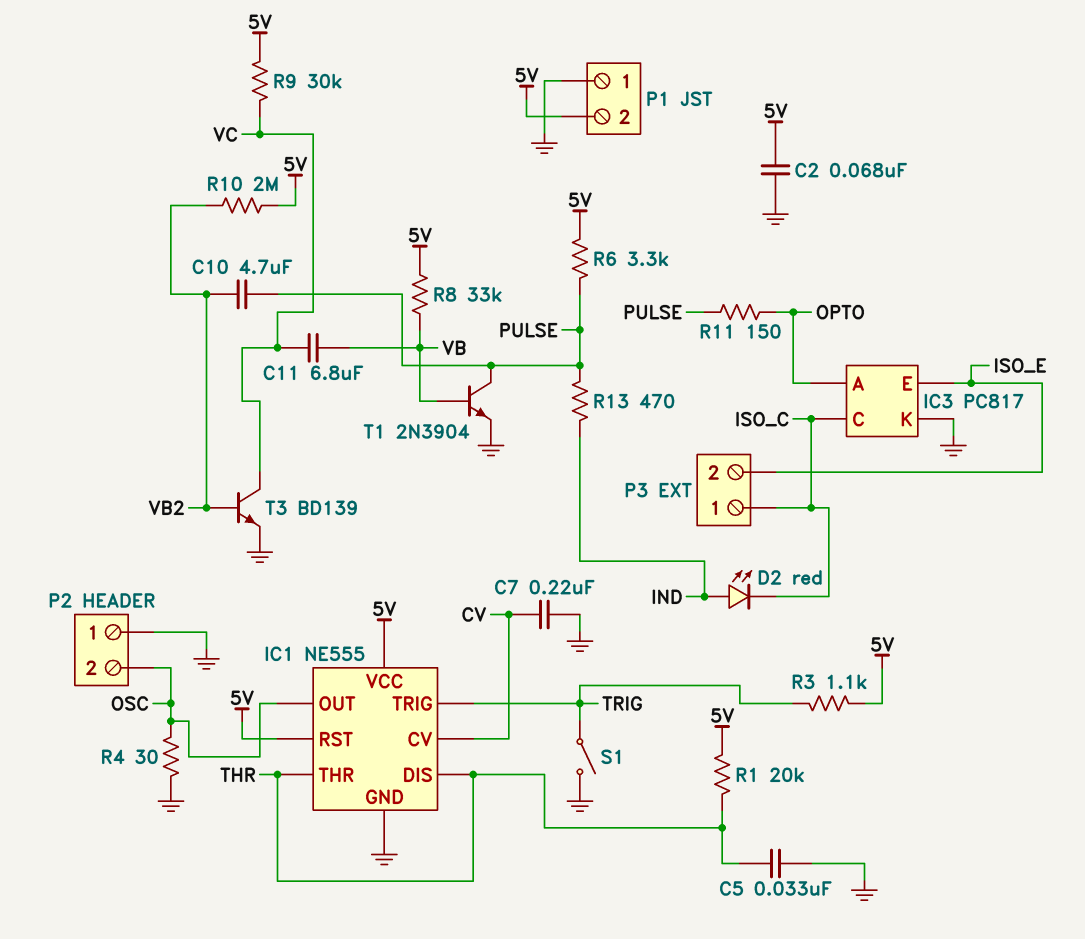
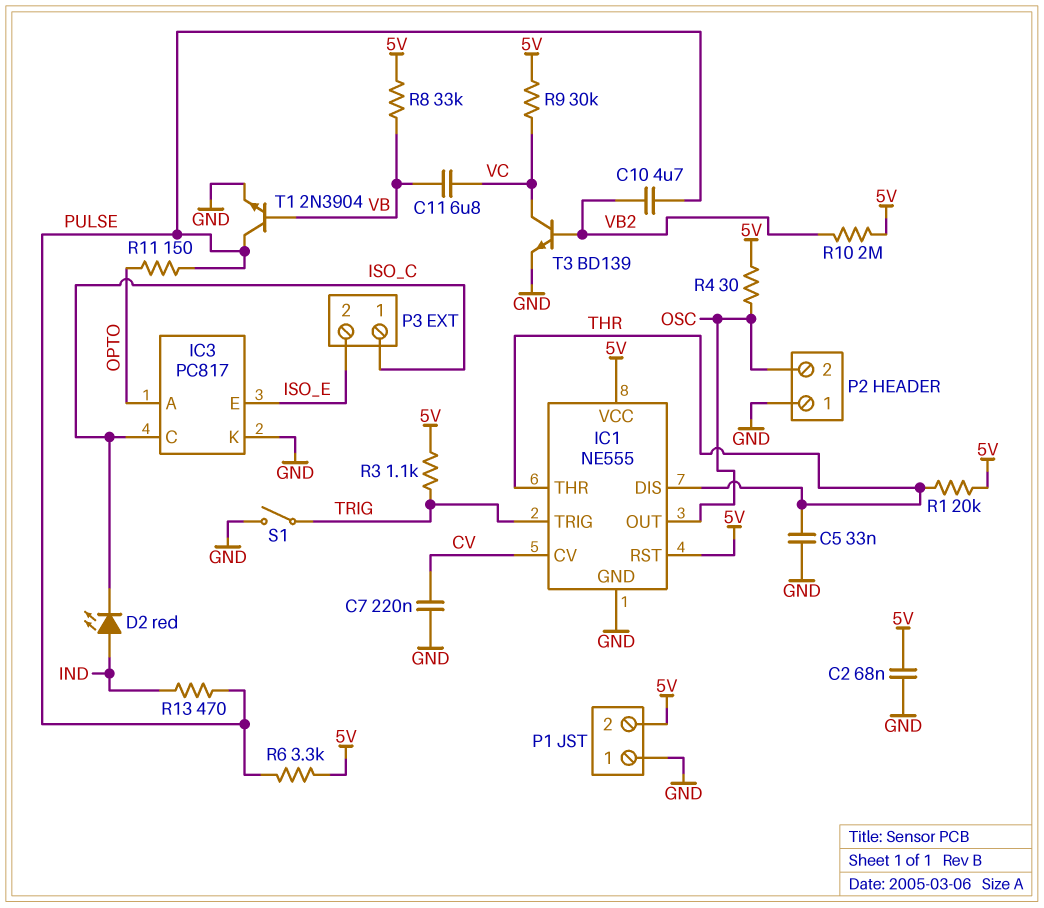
R4: 30 (GND, OSC) -> 30 (5V, OSC)

